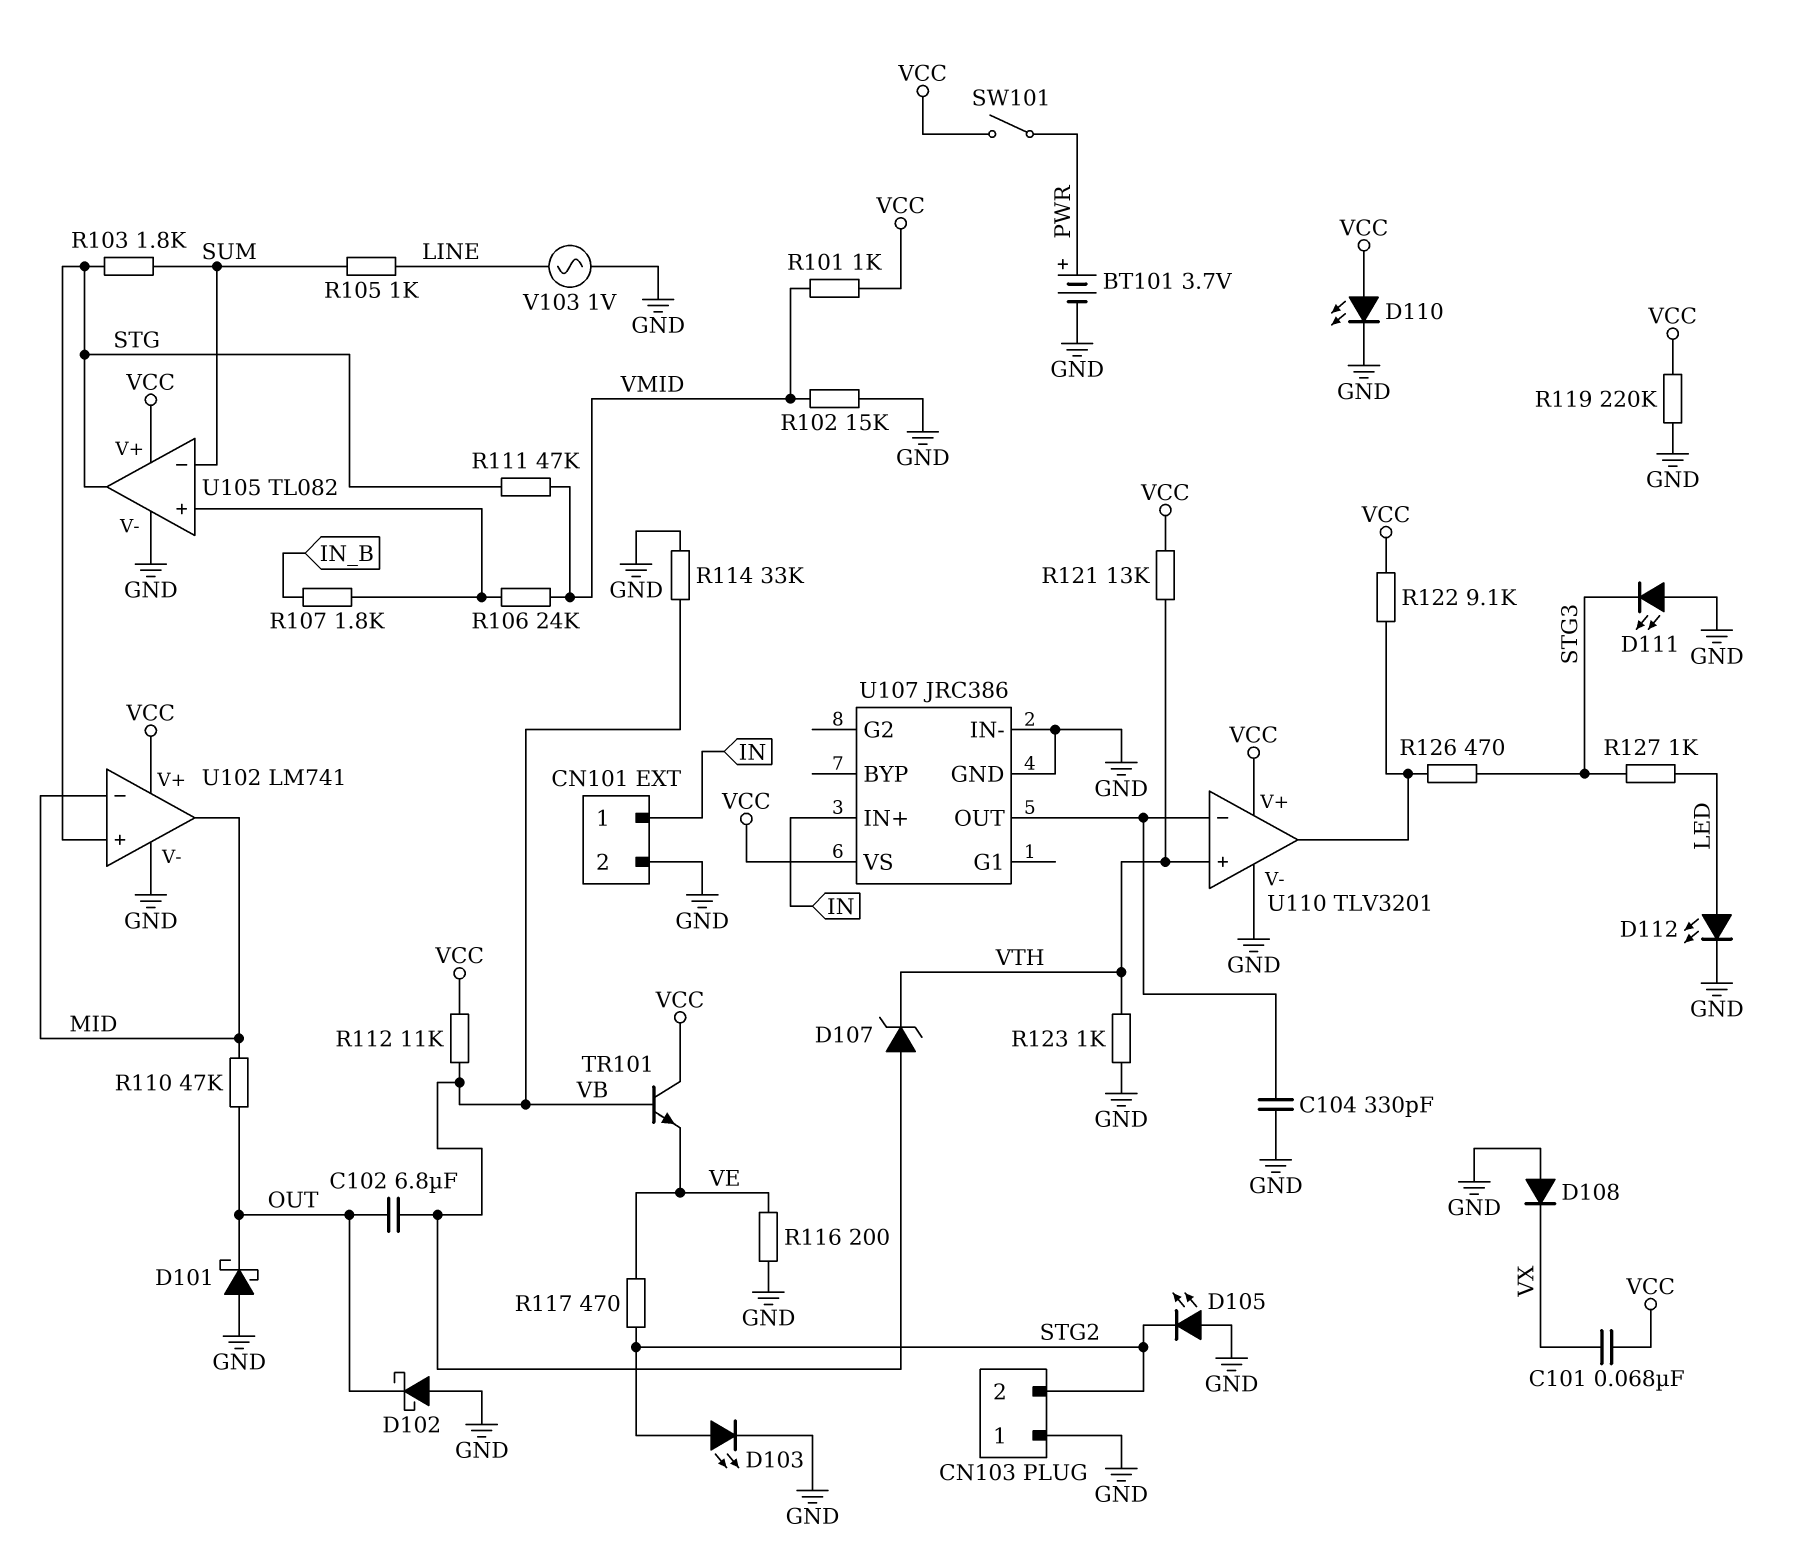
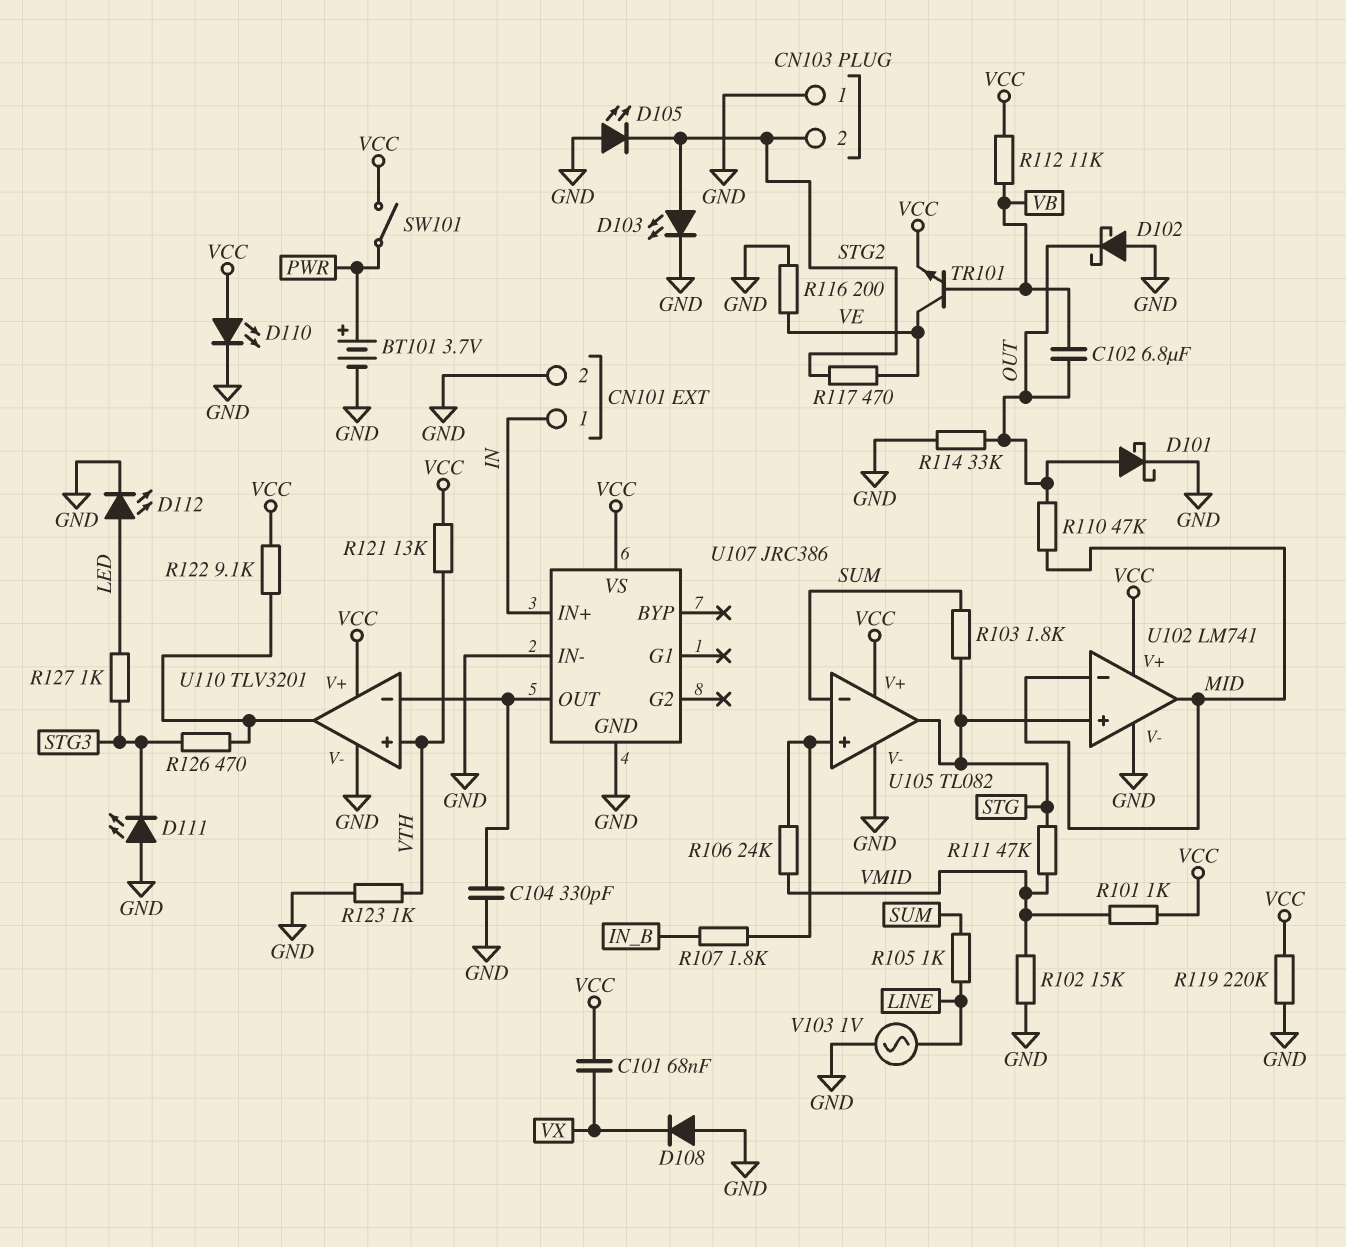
D101: schottky (A GND, K OUT) -> schottky (A OUT, K GND)
D107: zener (A VB, K VTH) -> none
R114: 33k (GND, VB) -> 33k (GND, OUT)
TR101: NPN (B VB, C VCC, E VE) -> NPN (B VB, C VE, E VCC)

